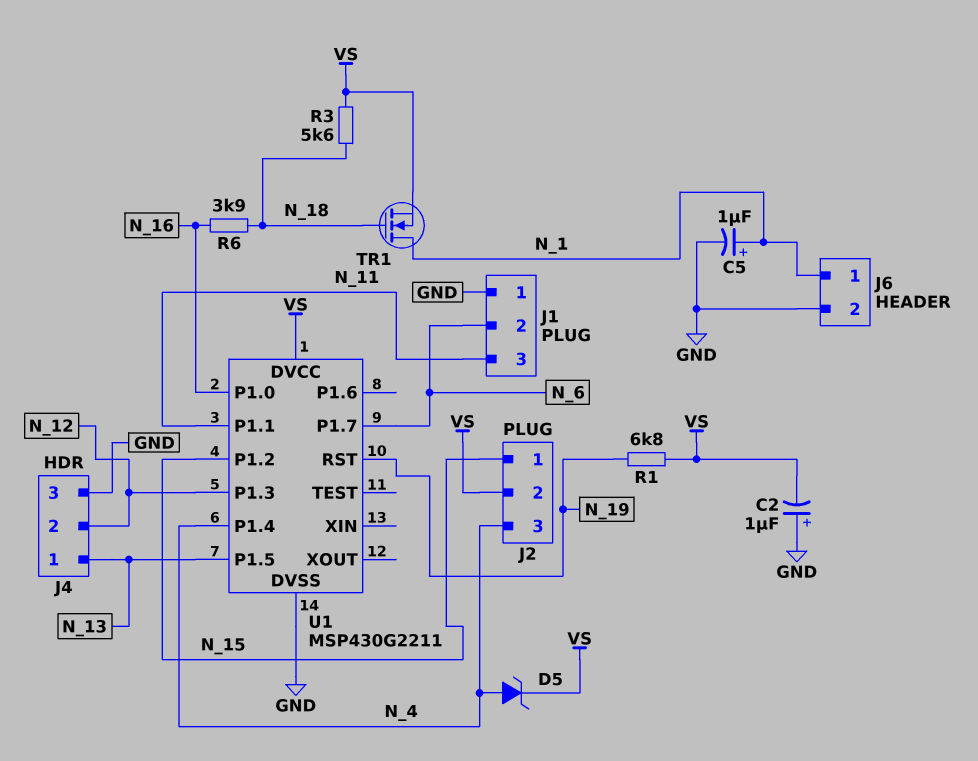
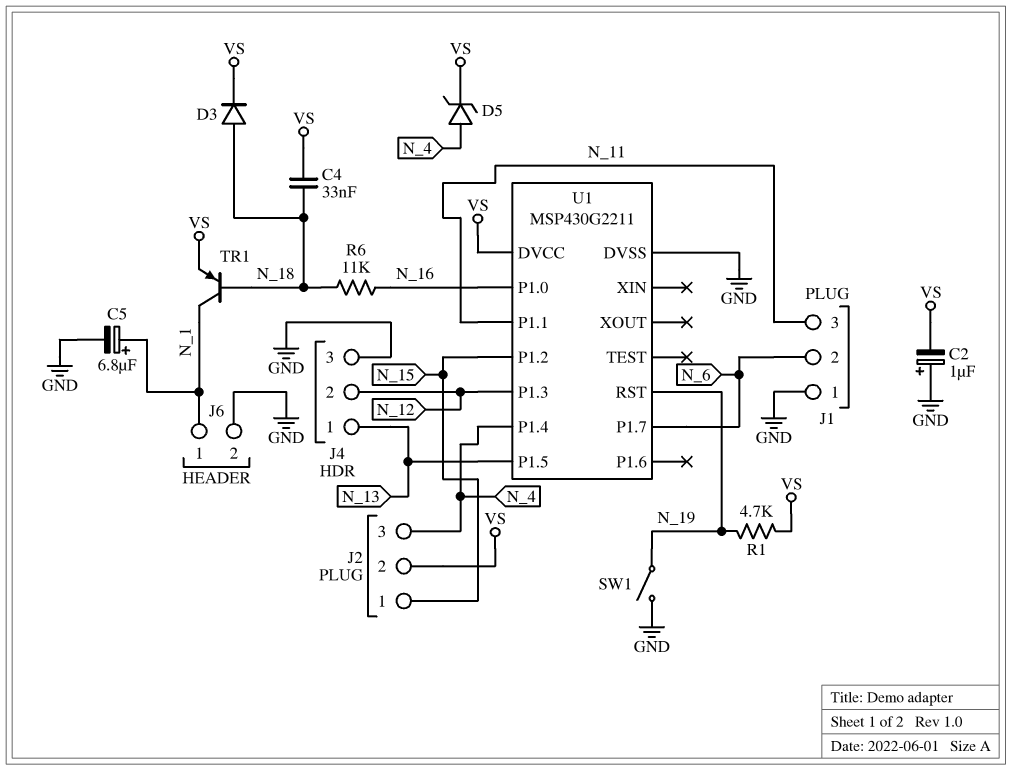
C4: none -> 33nF (N_18, VS)
C5: 1uF (plus N_1, minus GND) -> 6.8uF (plus N_1, minus GND)
D3: none -> diode (A N_18, K VS)
R1: 6.8k (N_19, VS) -> 4.7k (N_19, VS)
R3: 5.6k (N_18, VS) -> none
R6: 3.9k (N_16, N_18) -> 11k (N_16, N_18)
SW1: none -> switch (GND, N_19)
TR1: NMOS (G N_18, D N_1, S VS) -> PNP (B N_18, C N_1, E VS)

